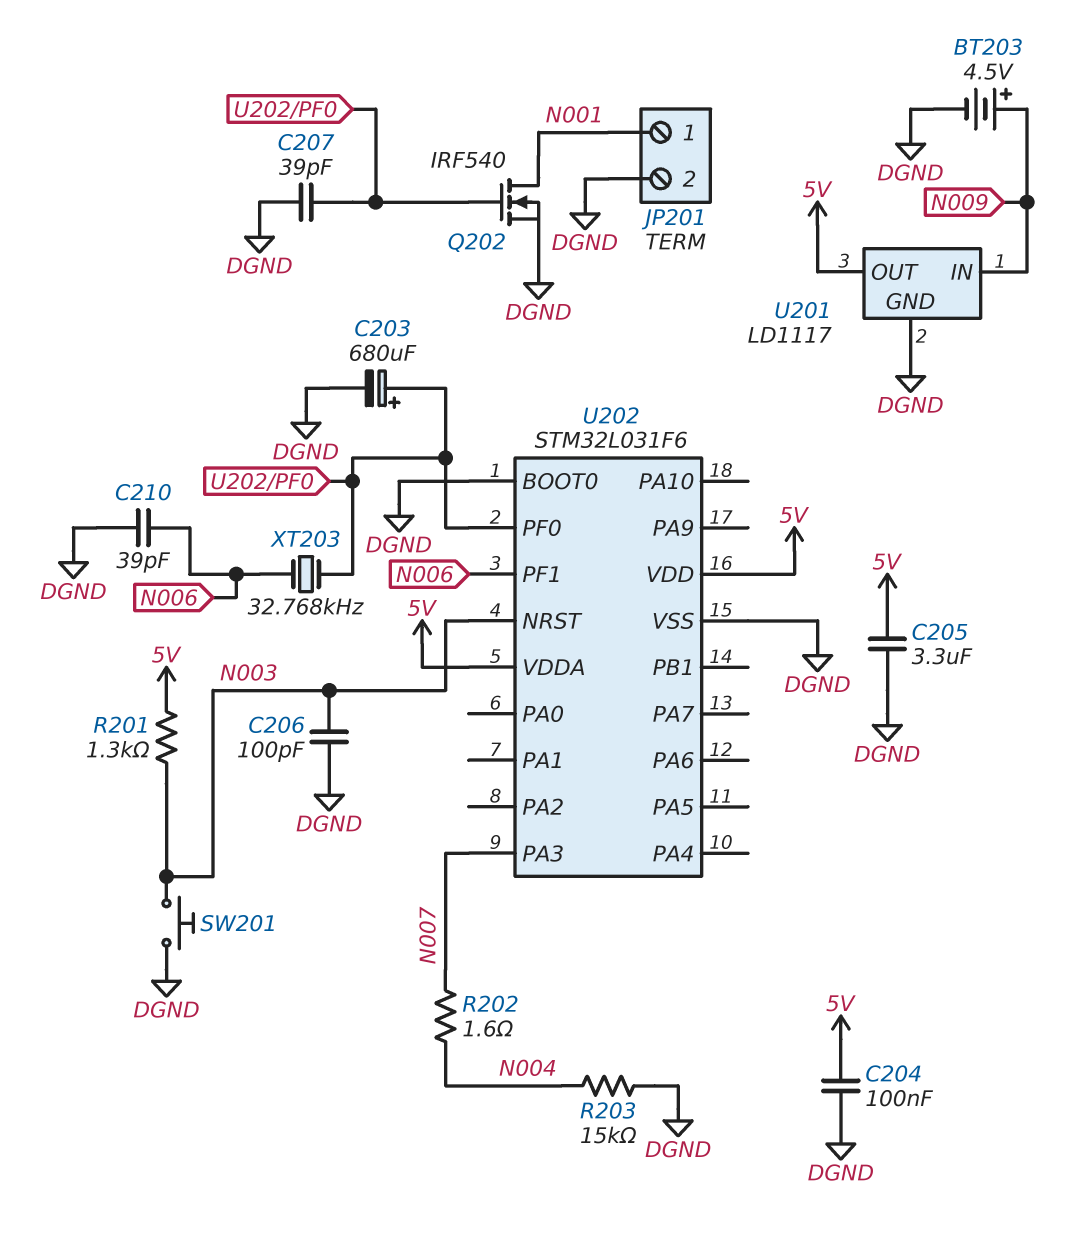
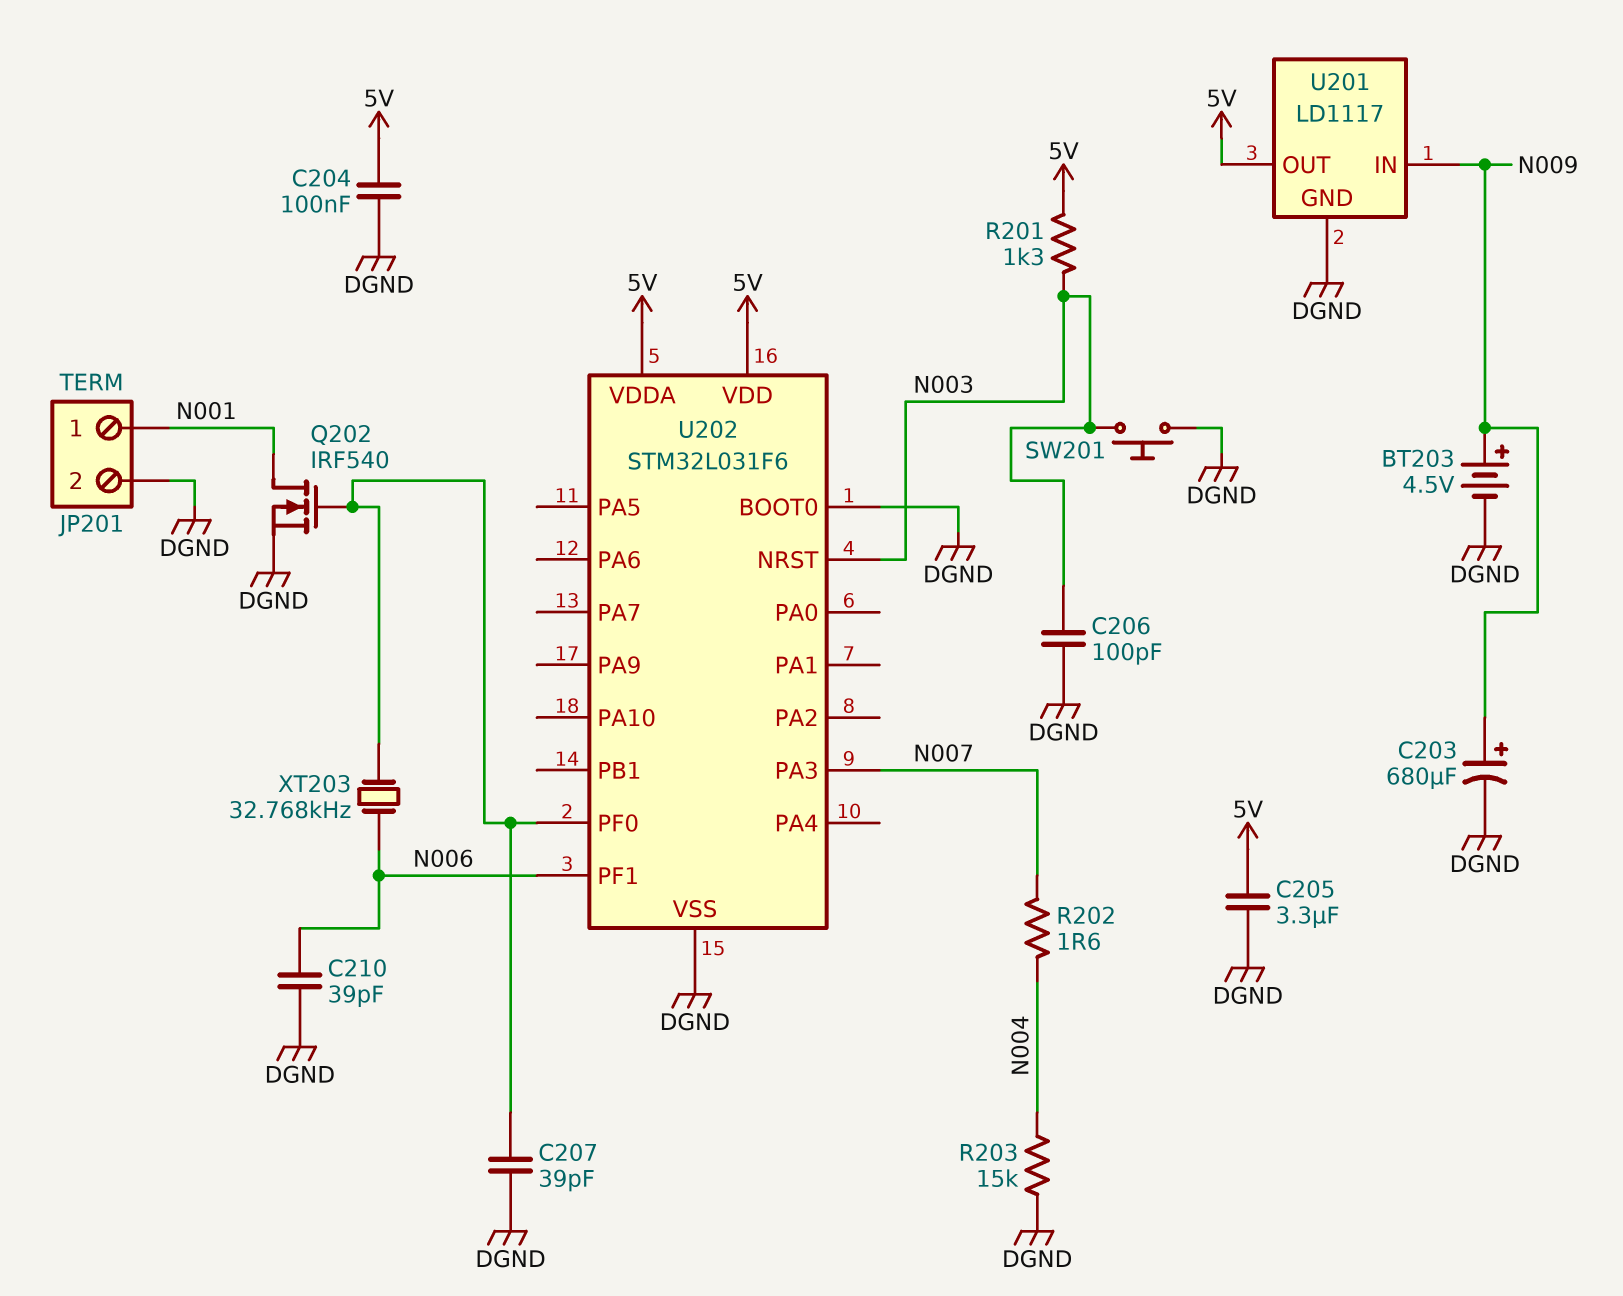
C203: 680uF (plus U202/PF0, minus DGND) -> 680uF (plus N009, minus DGND)

